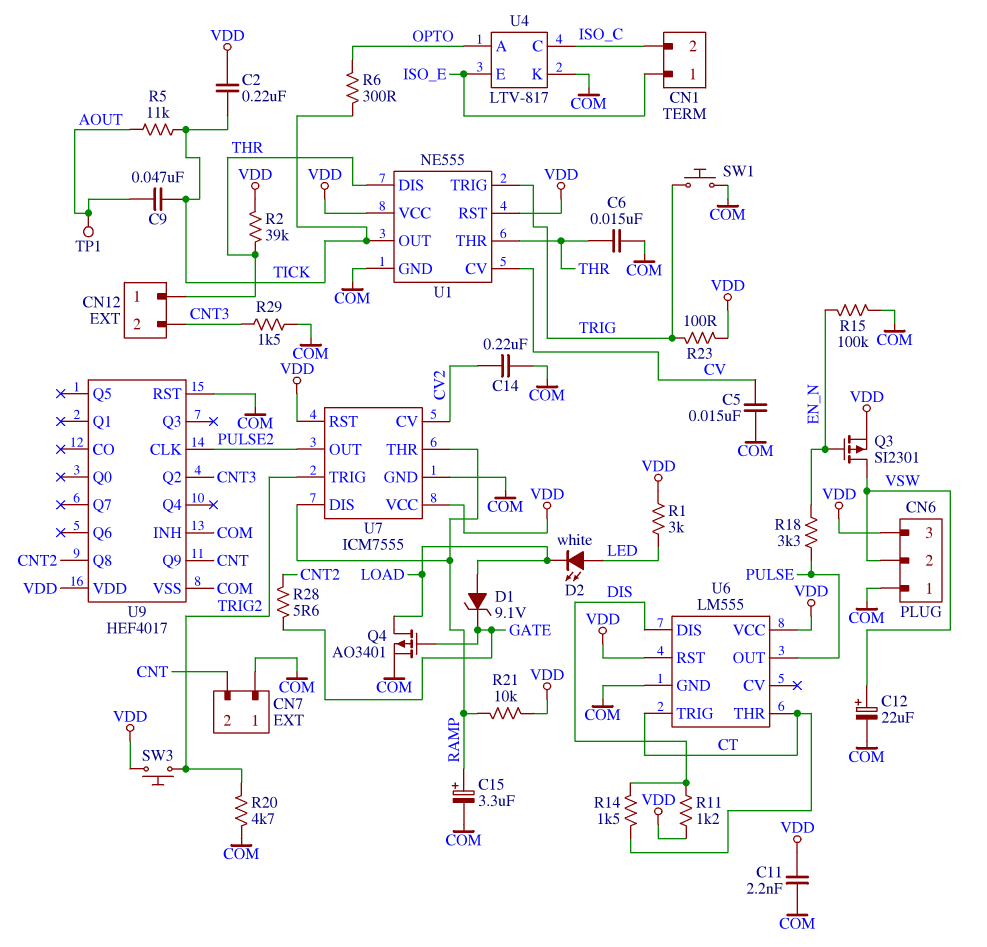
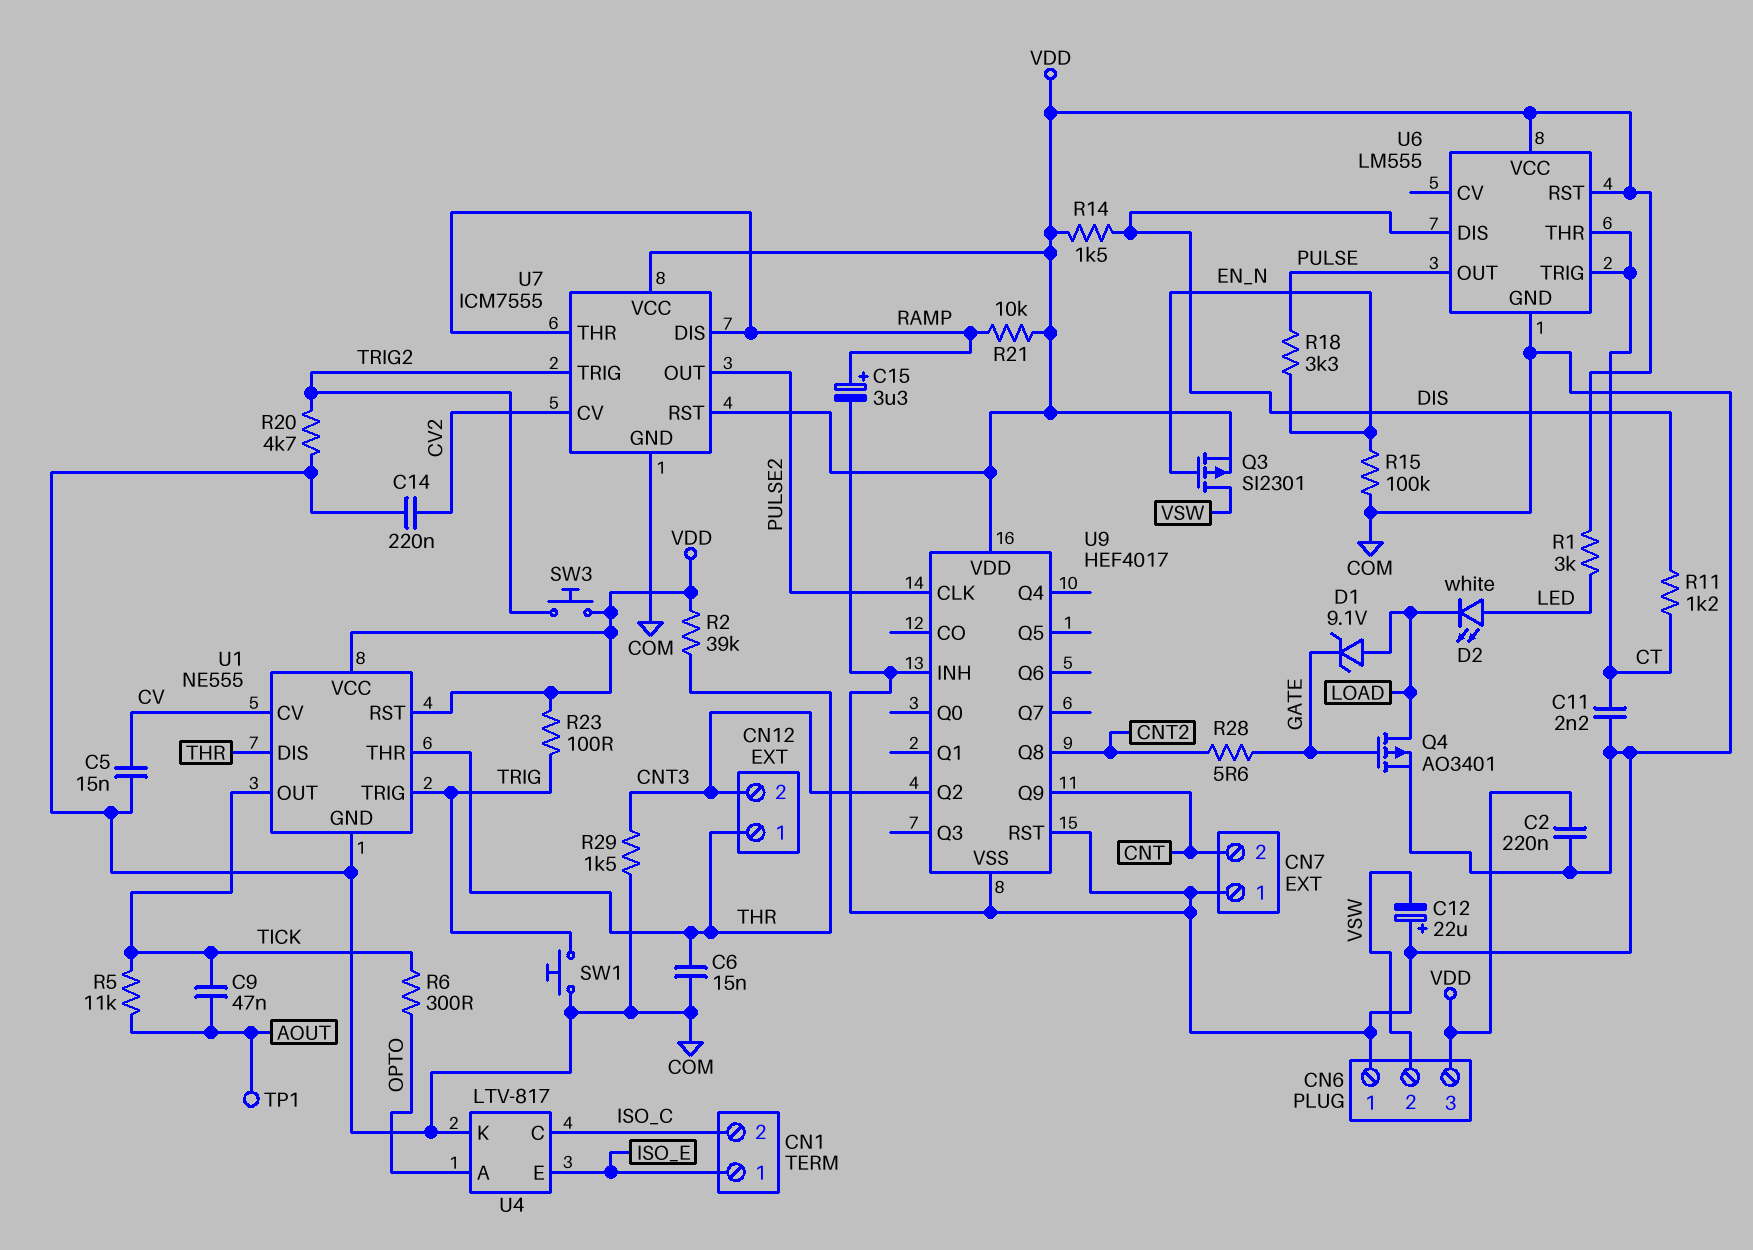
C2: 220nF (TICK, VDD) -> 220nF (COM, VDD)
C11: 2.2nF (COM, VDD) -> 2.2nF (COM, CT)
C12: 22uF (plus VSW, minus COM) -> 22uF (plus COM, minus VSW)
R11: 1.2k (DIS, VDD) -> 1.2k (CT, DIS)
R14: 1.5k (CT, DIS) -> 1.5k (DIS, VDD)

